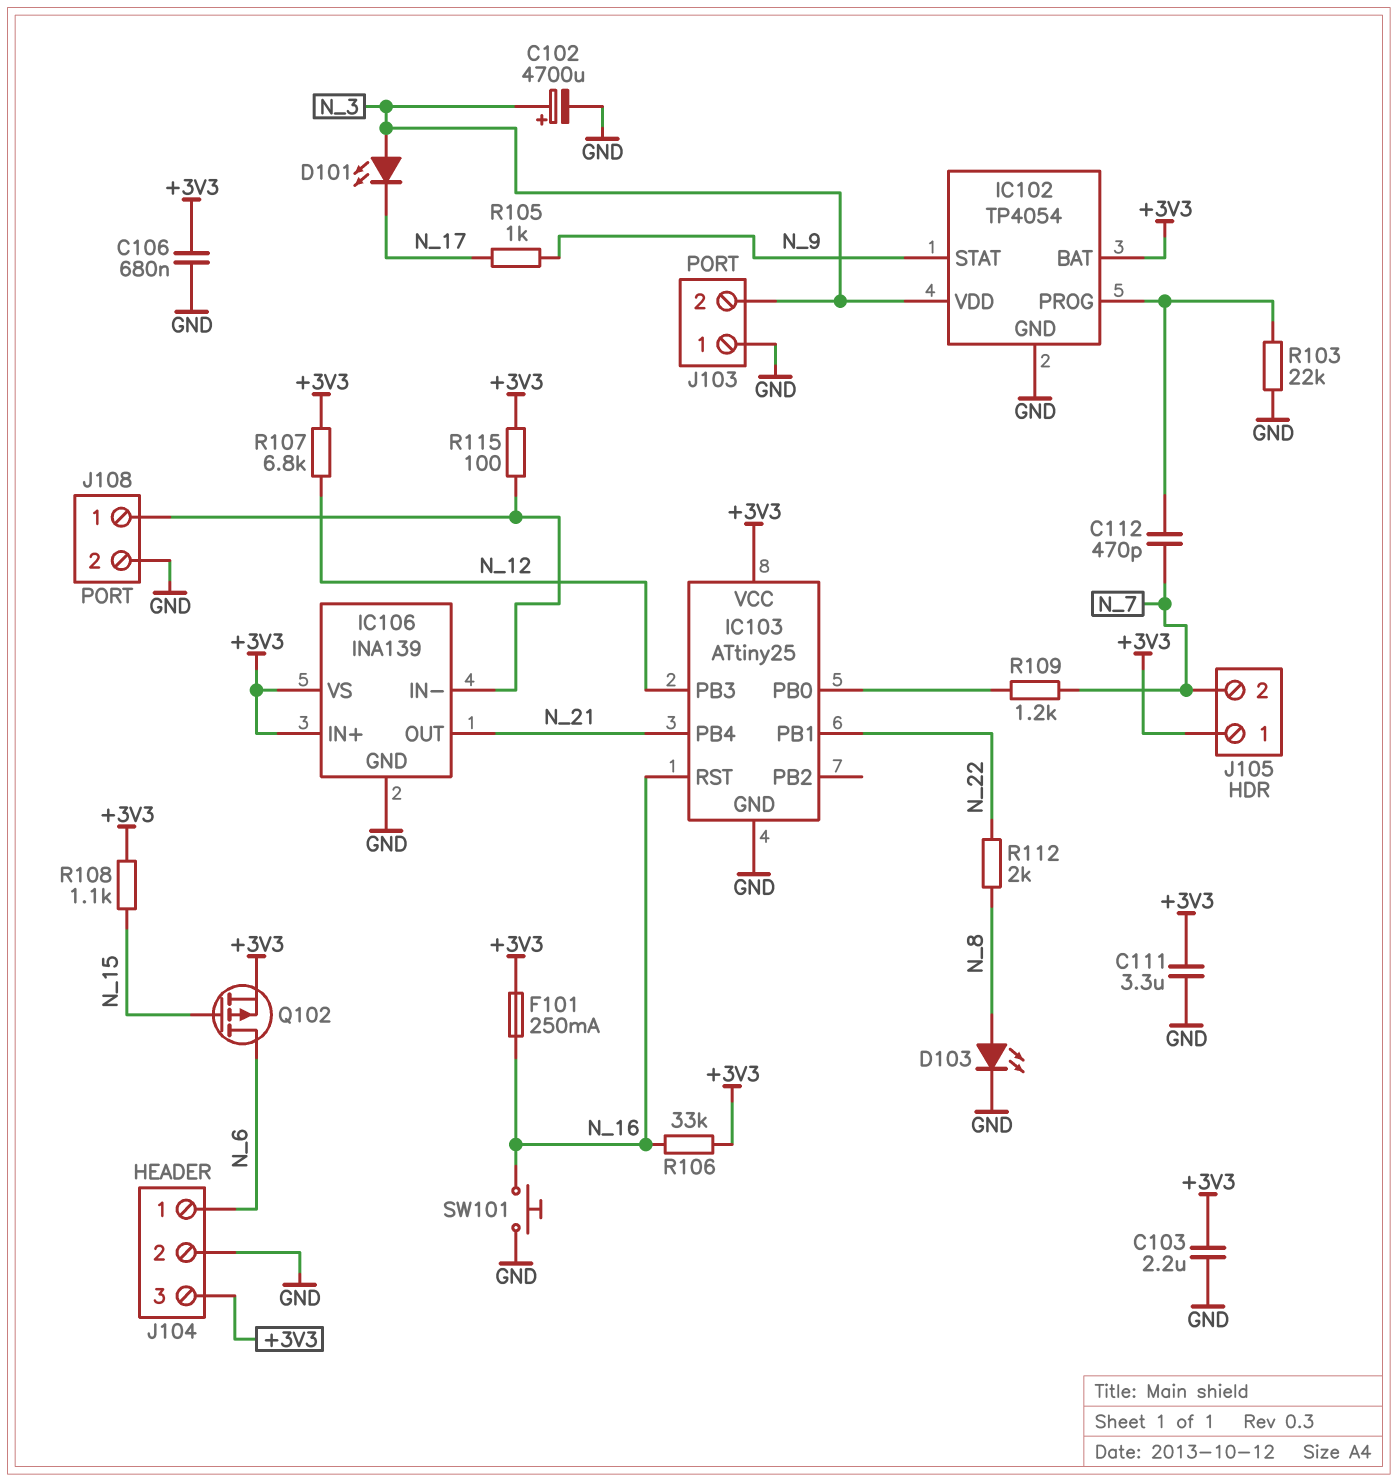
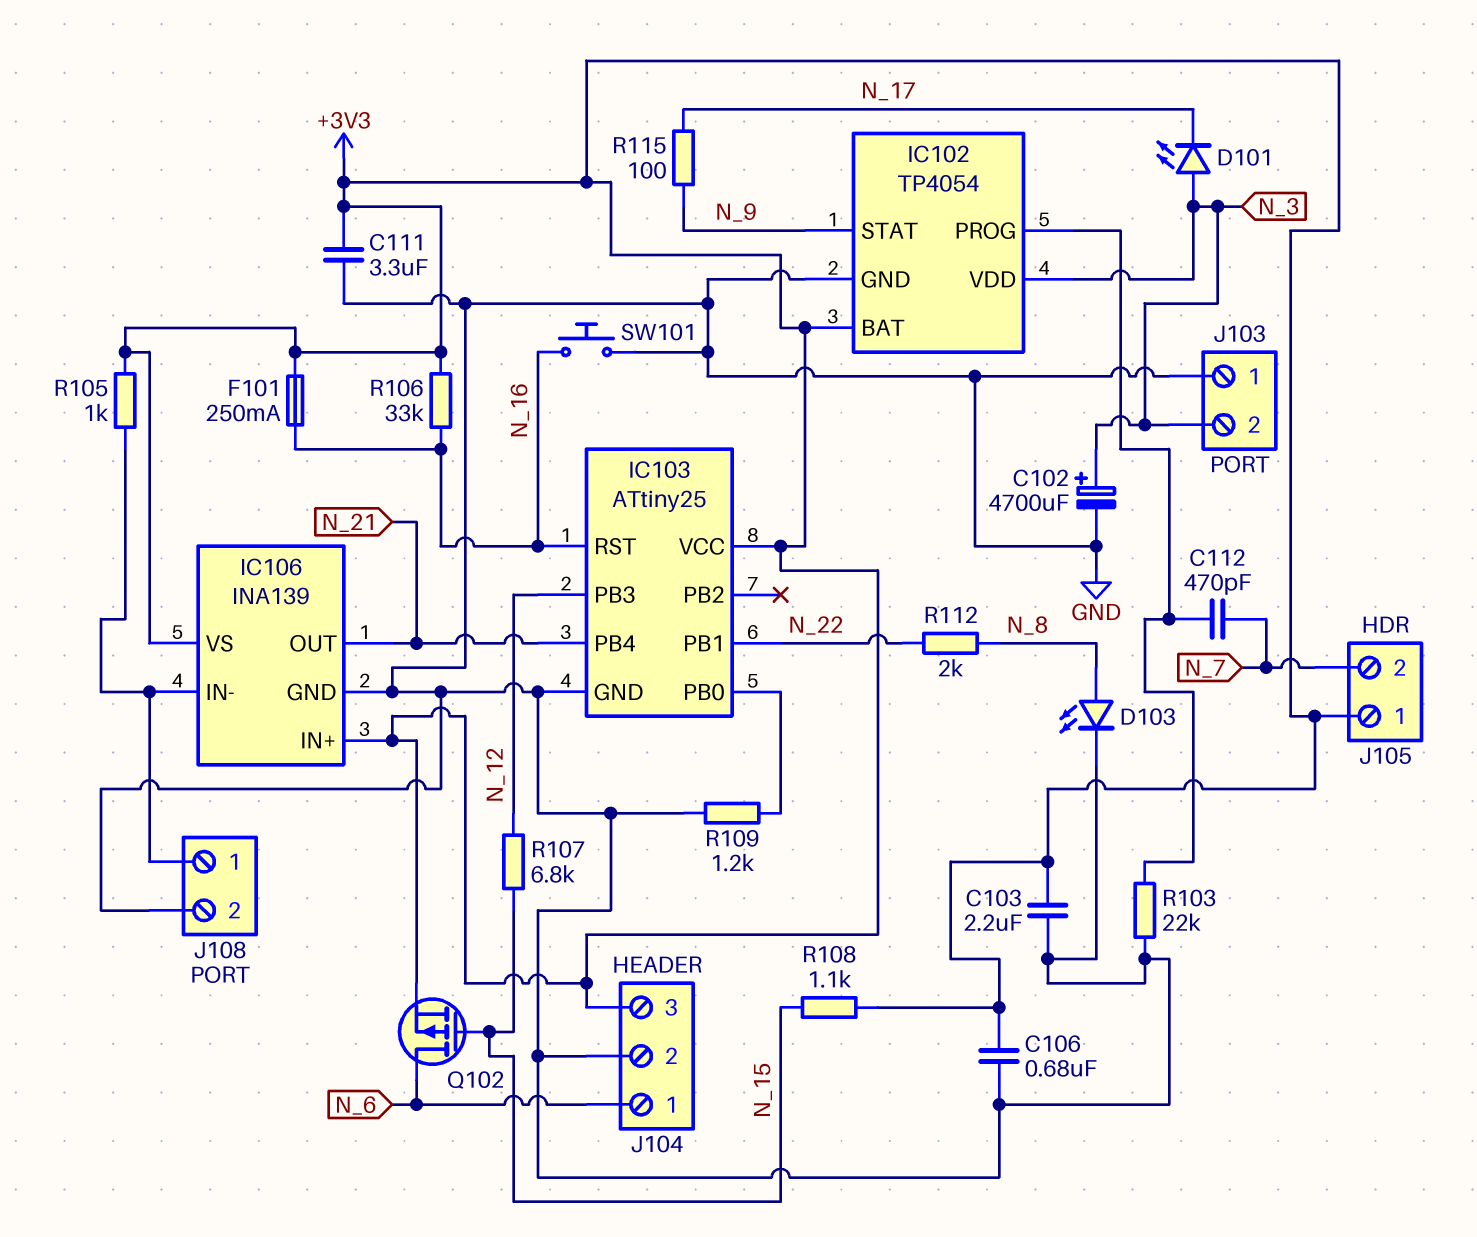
R105: 1k (N_9, N_17) -> 1k (+3V3, IC106/IN-)
R107: 6.8k (+3V3, N_12) -> 6.8k (N_12, N_15)
R109: 1.2k (IC103/PB0, N_7) -> 1.2k (GND, IC103/PB0)
R115: 100 (+3V3, IC106/IN-) -> 100 (N_9, N_17)

